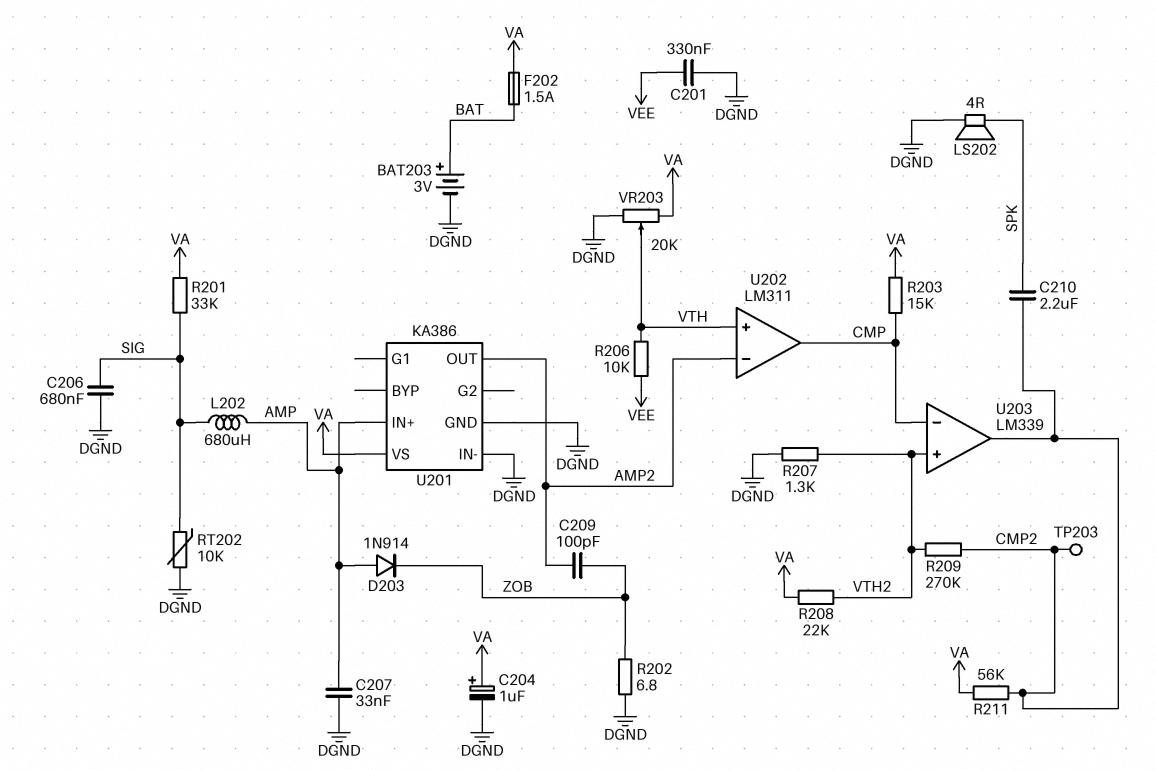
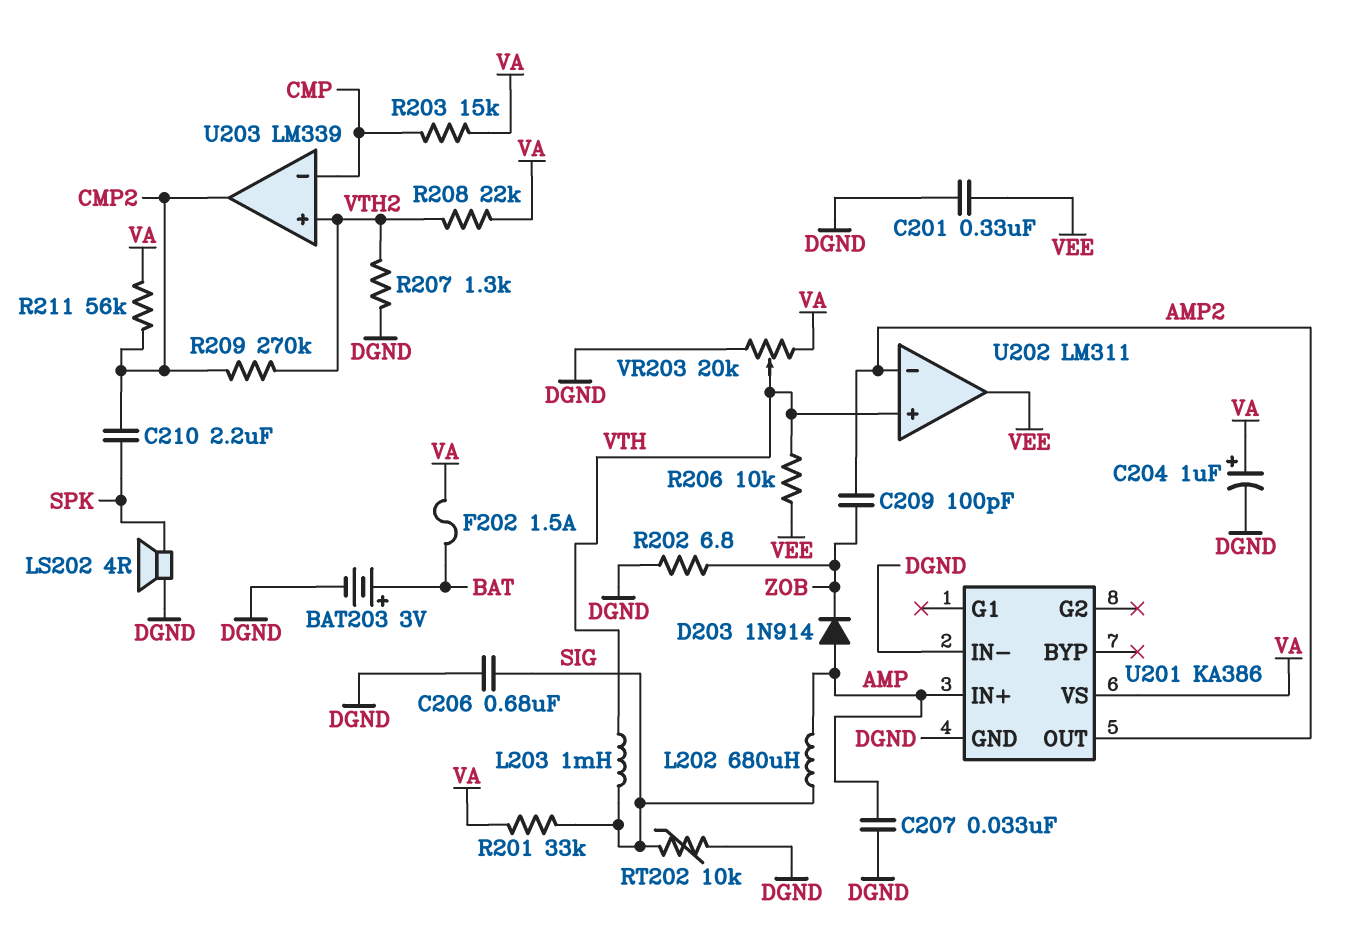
L203: none -> 1mH (SIG, VTH)
TP203: test point (CMP2) -> none
U202 pin out: CMP -> VEE

